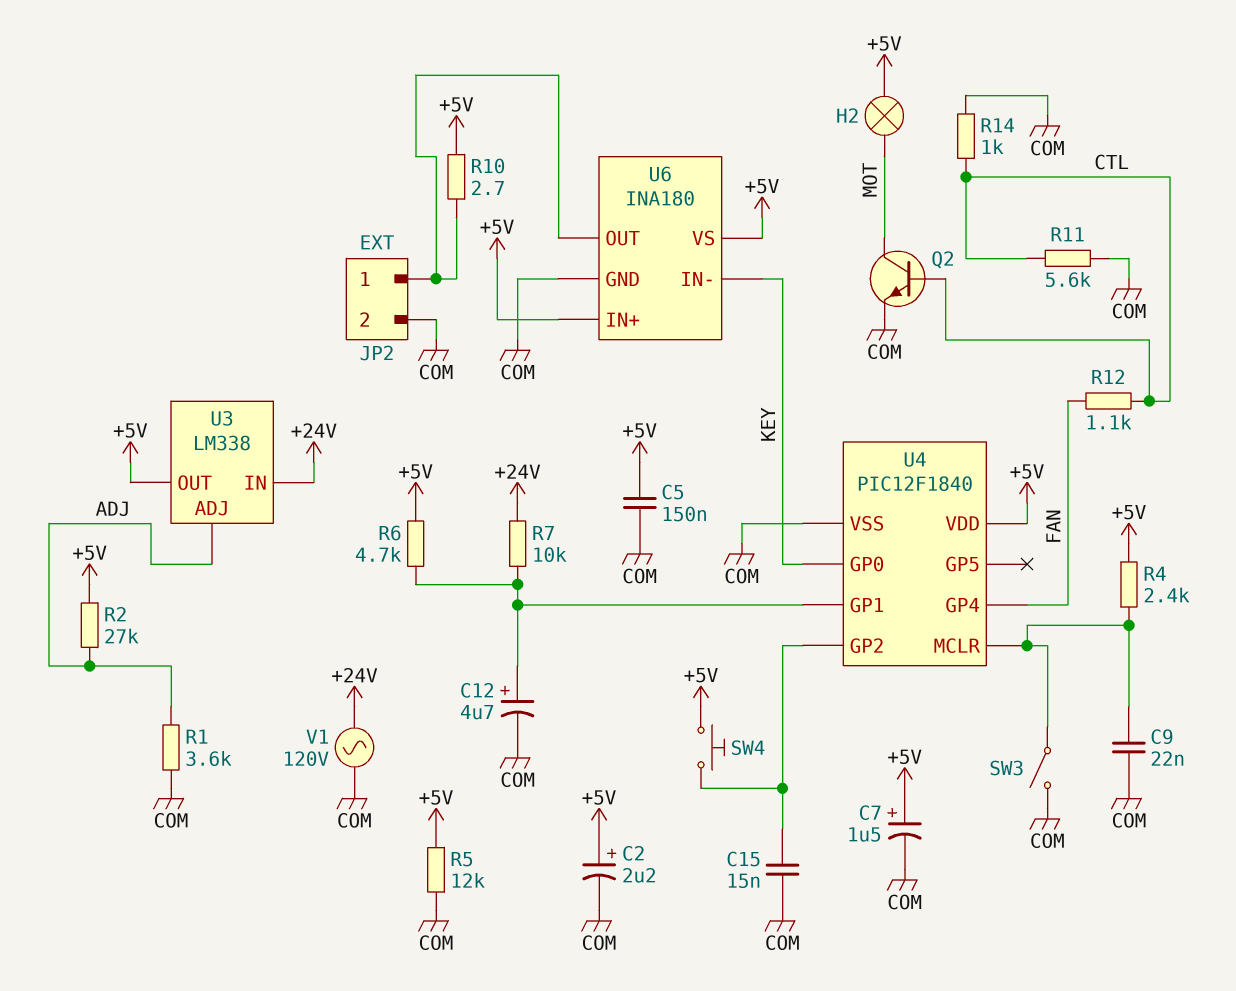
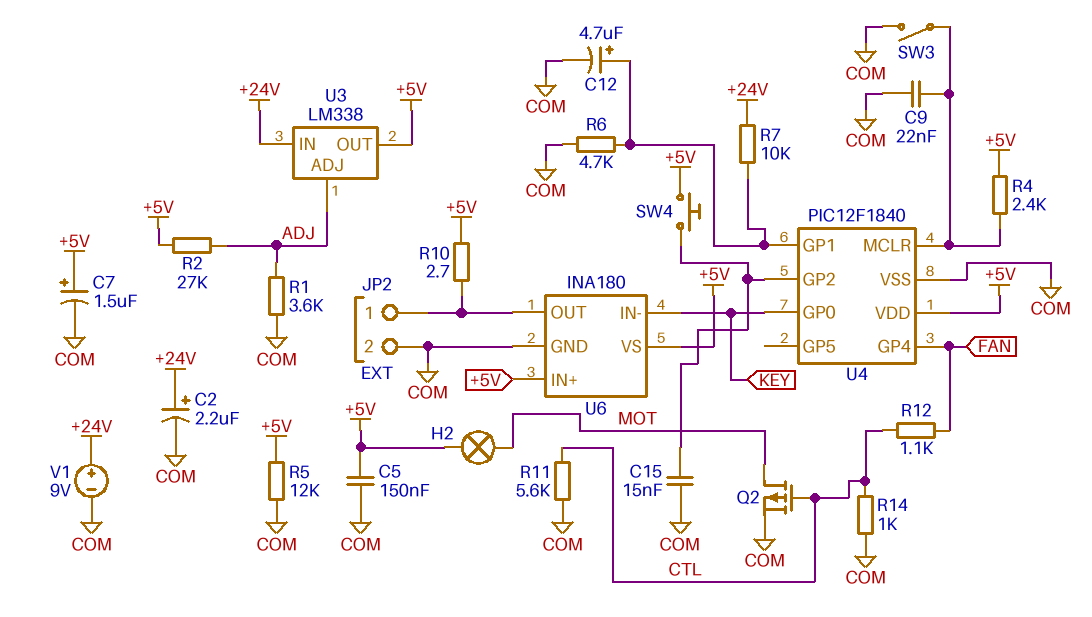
C2: 2.2uF (plus +5V, minus COM) -> 2.2uF (plus +24V, minus COM)
Q2: NPN (B CTL, C MOT, E COM) -> PMOS (G CTL, D MOT, S COM)
R6: 4.7k (+5V, U4/GP1) -> 4.7k (COM, U4/GP1)
V1: AC 120V (+24V, COM) -> 9V (plus +24V, minus COM)

